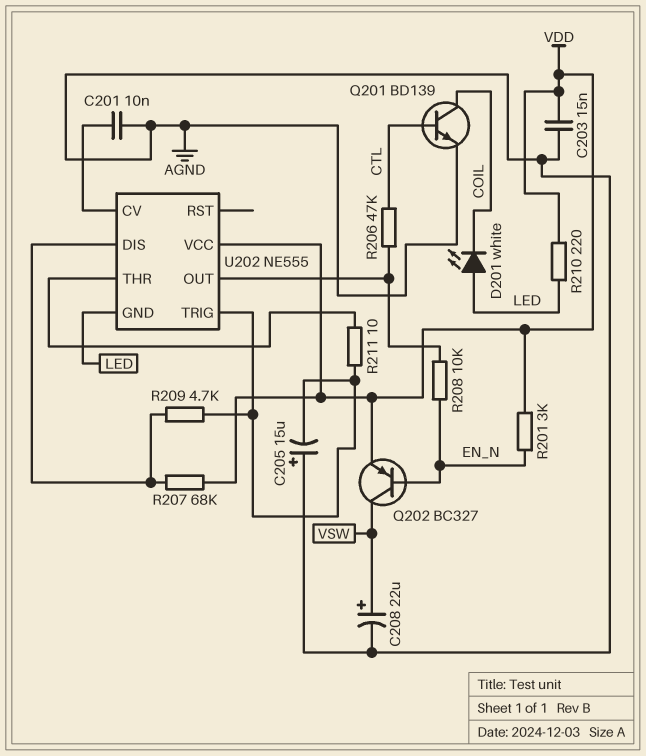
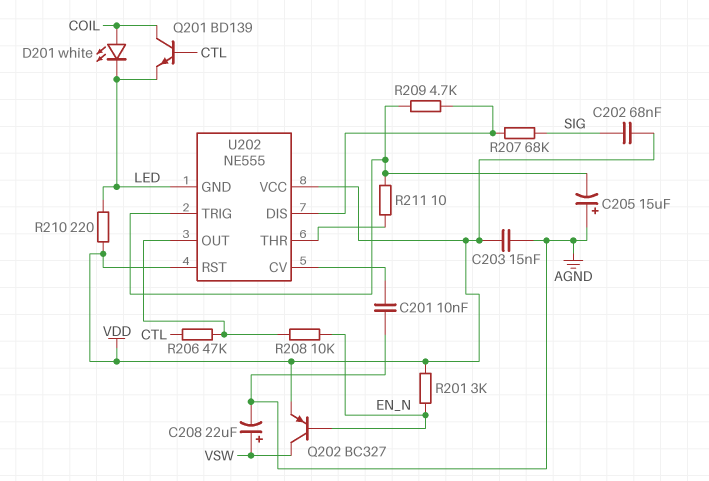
C202: none -> 68nF (SIG, VDD)
D201: LED white (A LED, K COIL) -> LED white (A COIL, K LED)
Q201: NPN BD139 (B CTL, C COIL, E AGND) -> NPN BD139 (B CTL, C COIL, E LED)
R207: 68k (U202/DIS, VDD) -> 68k (SIG, U202/DIS)
U202 pin RST: none -> VDD

